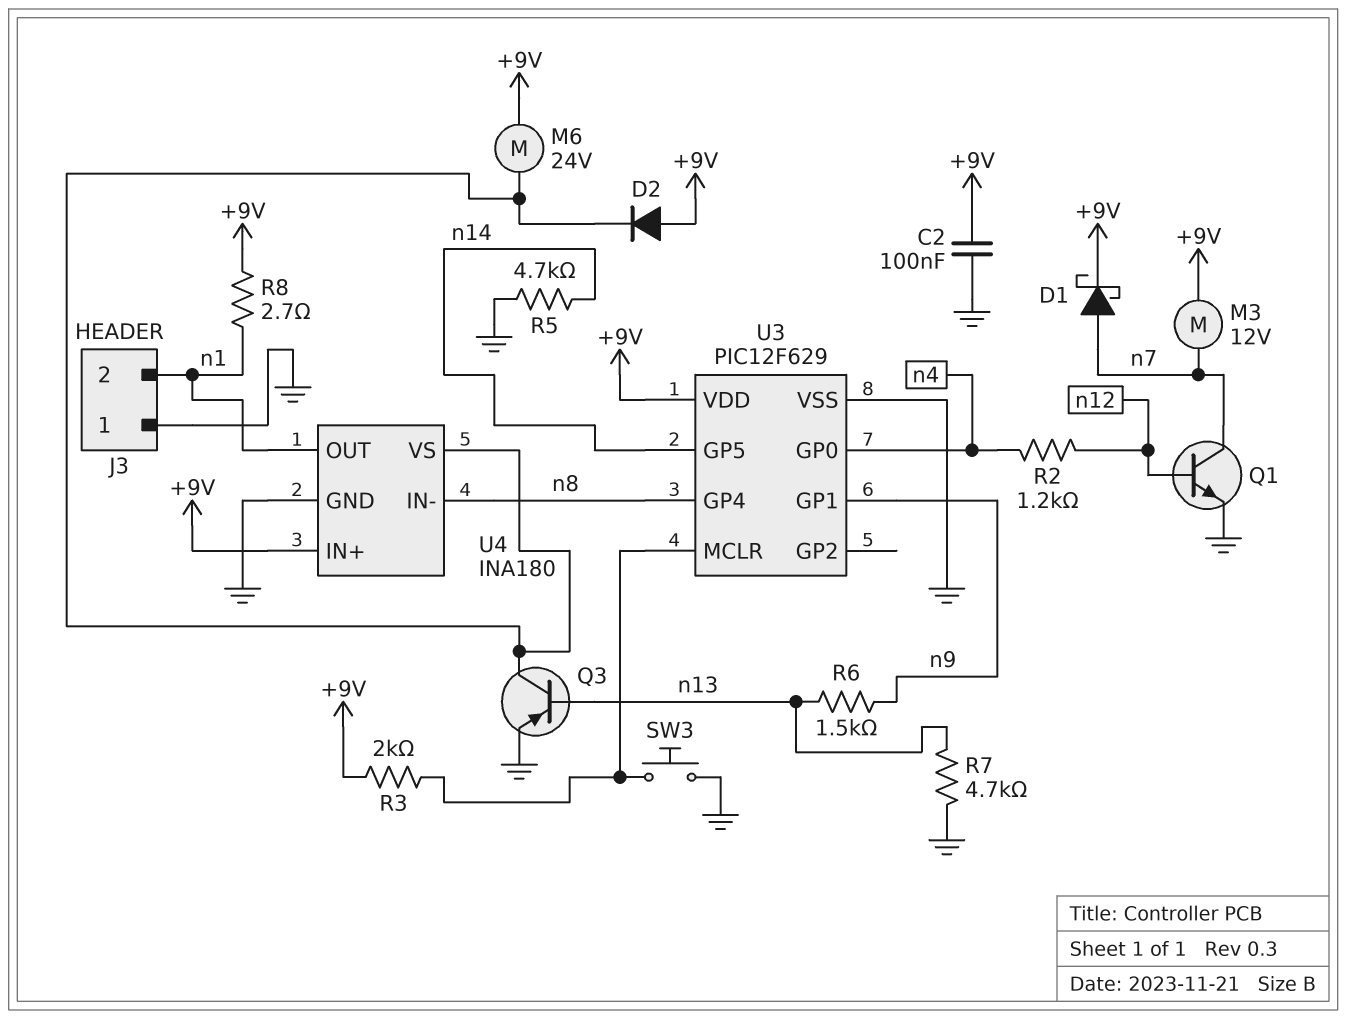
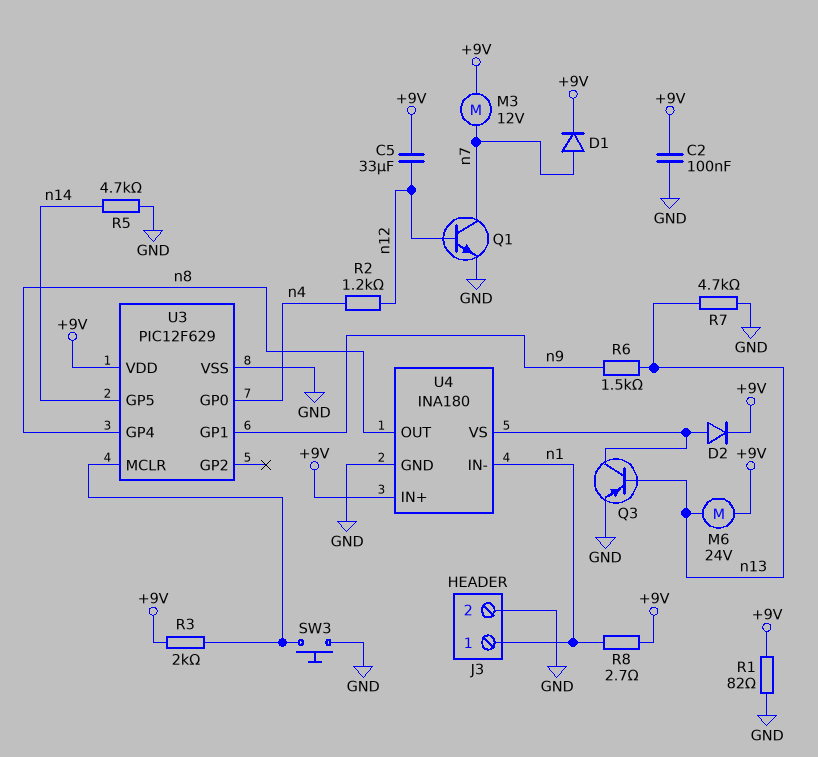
C5: none -> 33uF (+9V, n12)
D1: schottky (A n7, K +9V) -> diode (A n7, K +9V)
D2: diode (A +9V, K U4/VS) -> diode (A U4/VS, K +9V)
J3 pin 1: GND -> n1
J3 pin 2: n1 -> GND
M6: motor 24V (+9V, U4/VS) -> motor 24V (+9V, n13)
R1: none -> 82 (+9V, GND)
U4 pin IN-: n8 -> n1
U4 pin OUT: n1 -> n8

